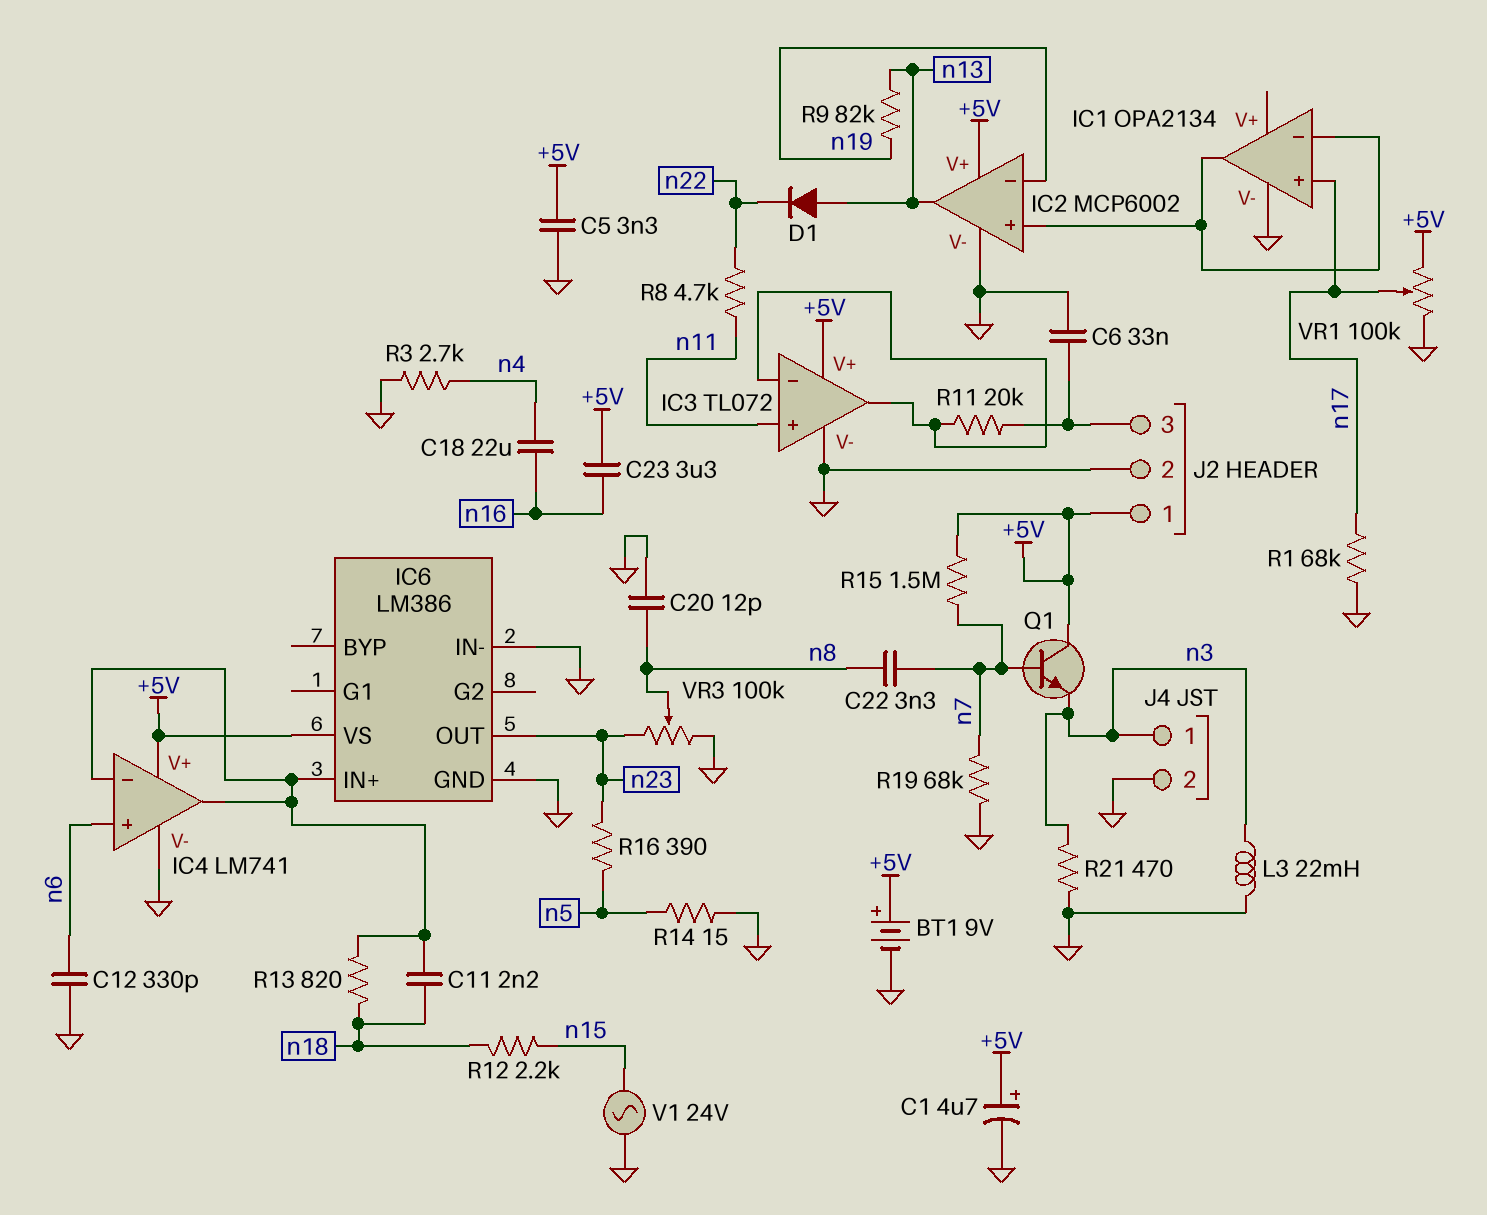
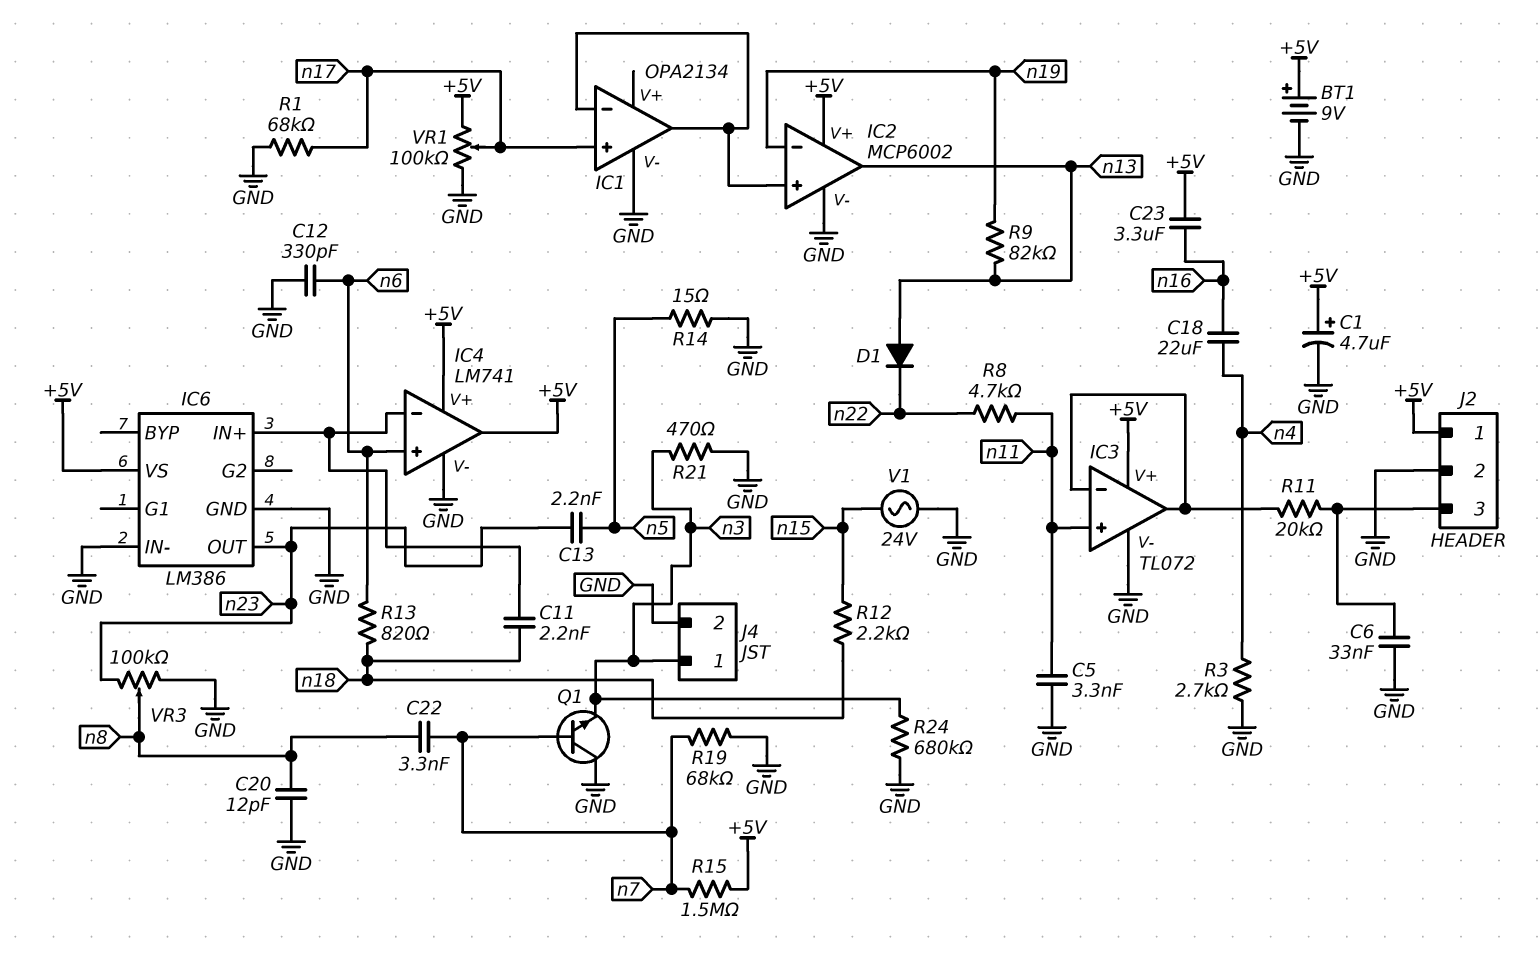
C5: 3.3nF (+5V, GND) -> 3.3nF (GND, n11)
C13: none -> 2.2nF (n5, n23)
IC4 pin out: IC4/in- -> +5V
L3: 22mH (GND, n3) -> none
Q1: NPN (B n7, C +5V, E n3) -> NPN (B n7, C GND, E n3)
R13: 820 (IC4/in-, n18) -> 820 (n6, n18)
R16: 390 (n5, n23) -> none
R24: none -> 680k (GND, n3)

